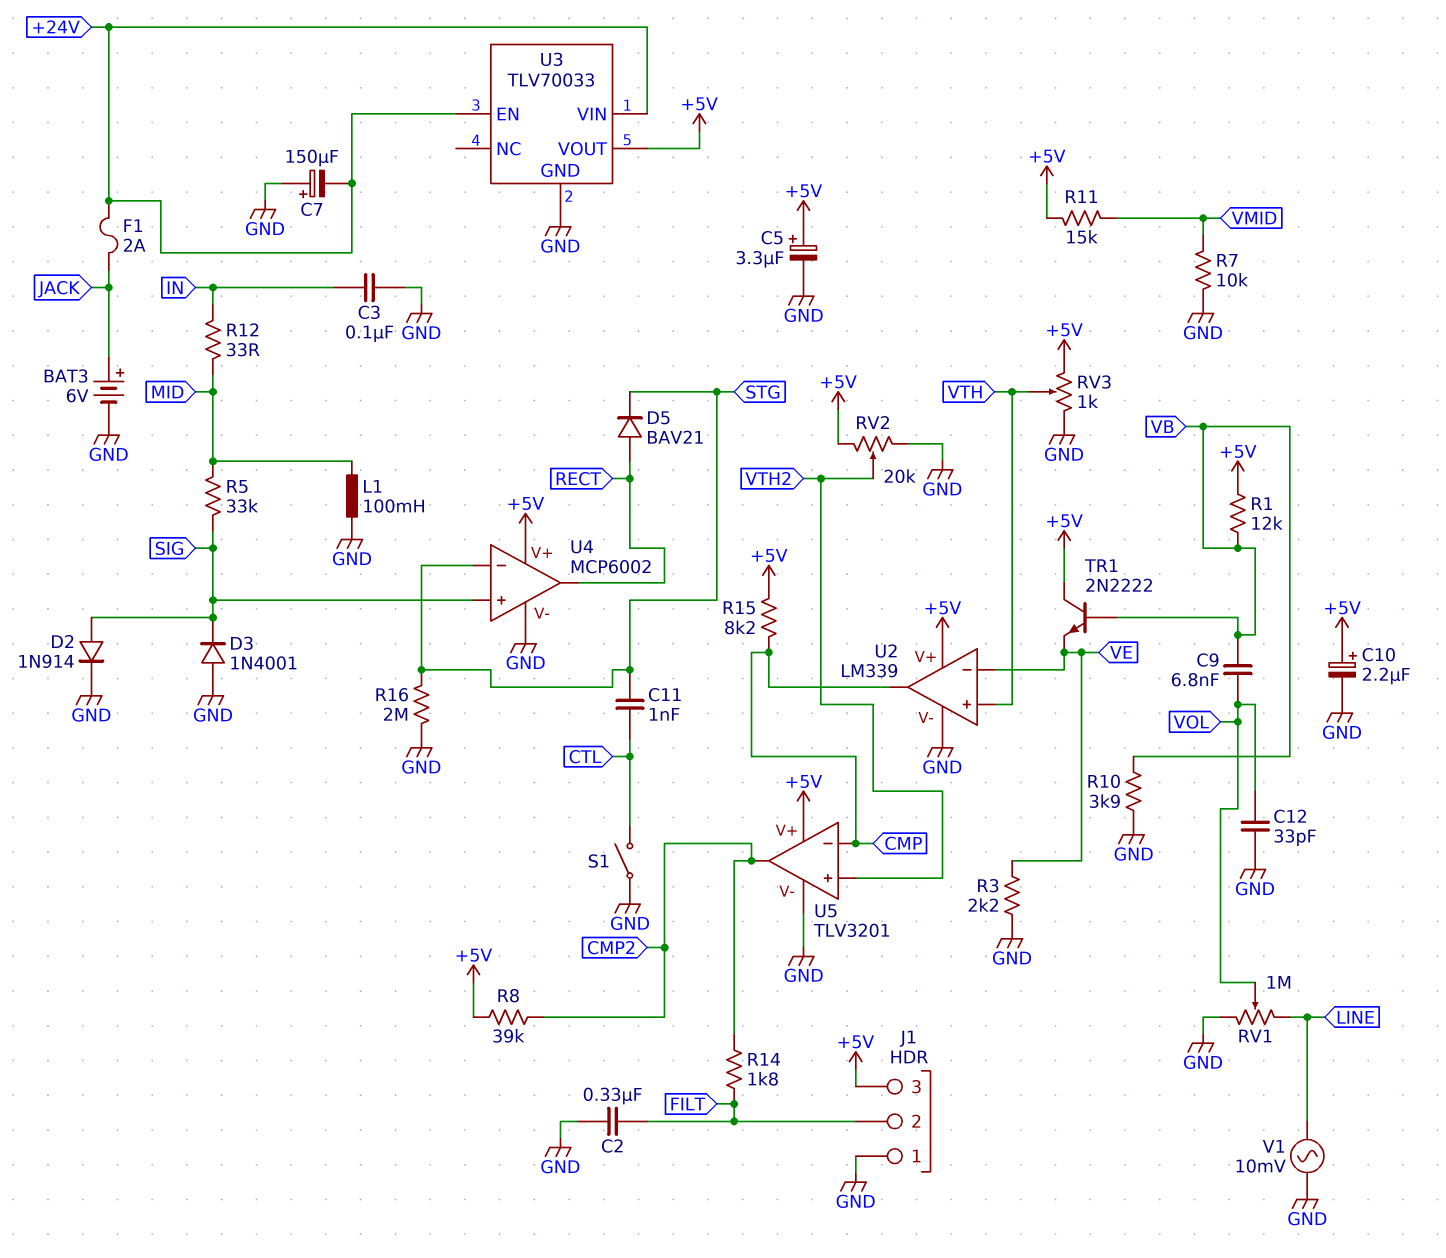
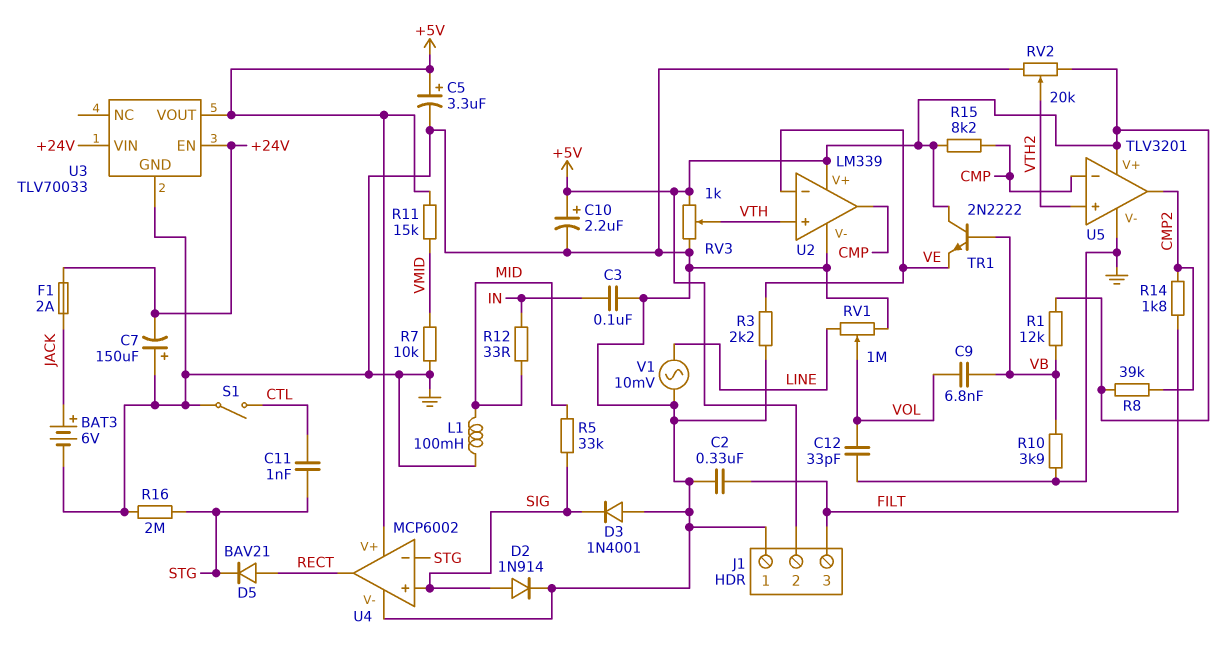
J1 pin 2: FILT -> +5V
J1 pin 3: +5V -> FILT

